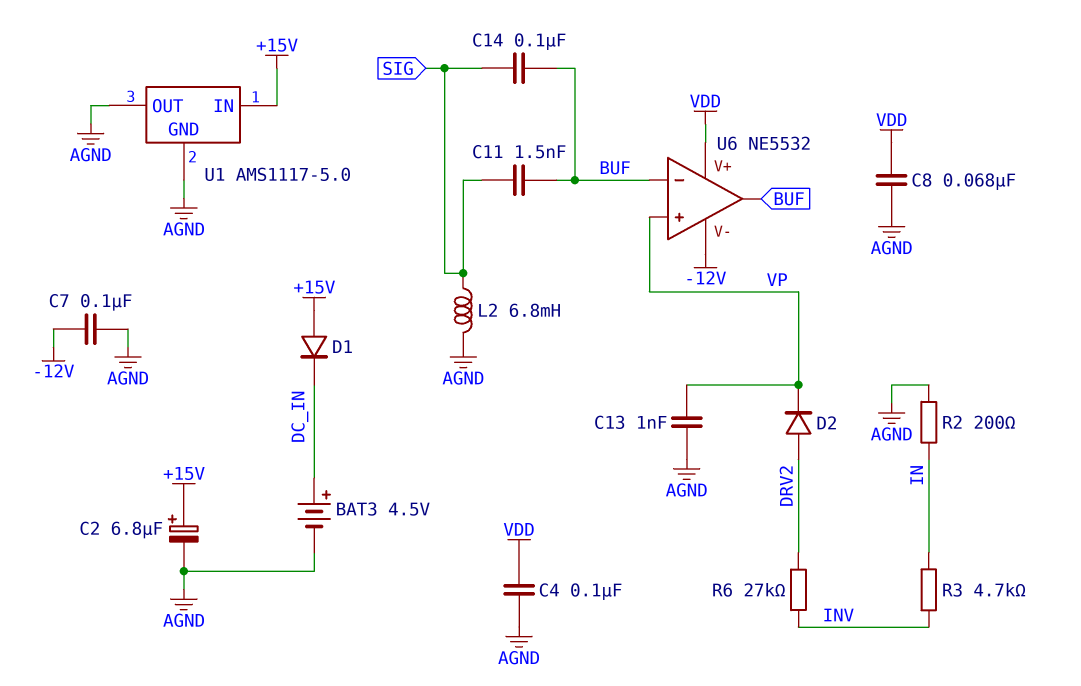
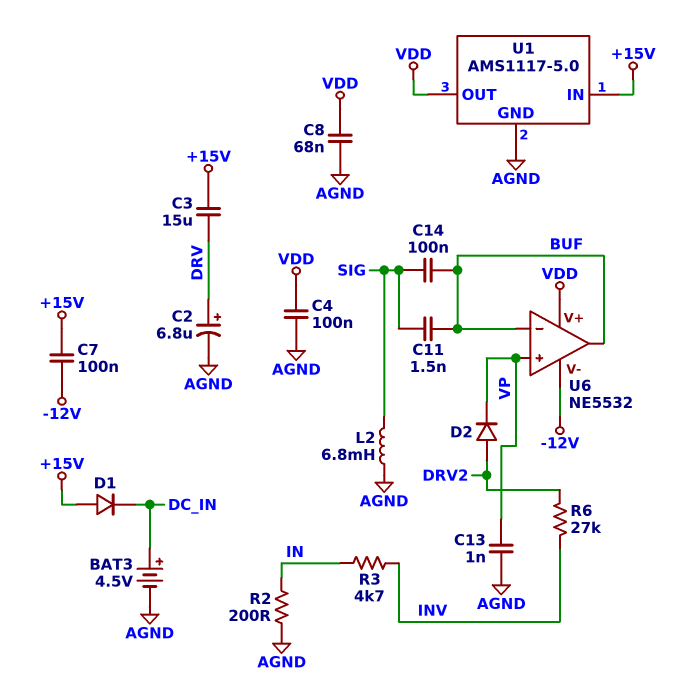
C2: 6.8uF (plus +15V, minus AGND) -> 6.8uF (plus DRV, minus AGND)
C3: none -> 15uF (+15V, DRV)
C7: 100nF (-12V, AGND) -> 100nF (+15V, -12V)
U1 pin OUT: AGND -> VDD

